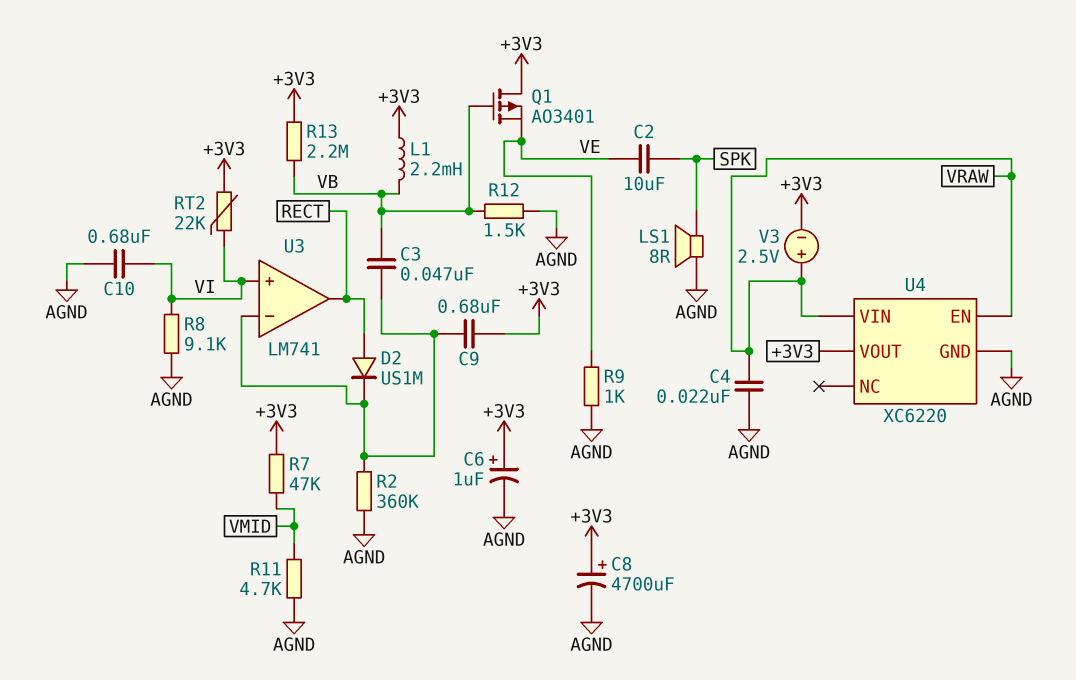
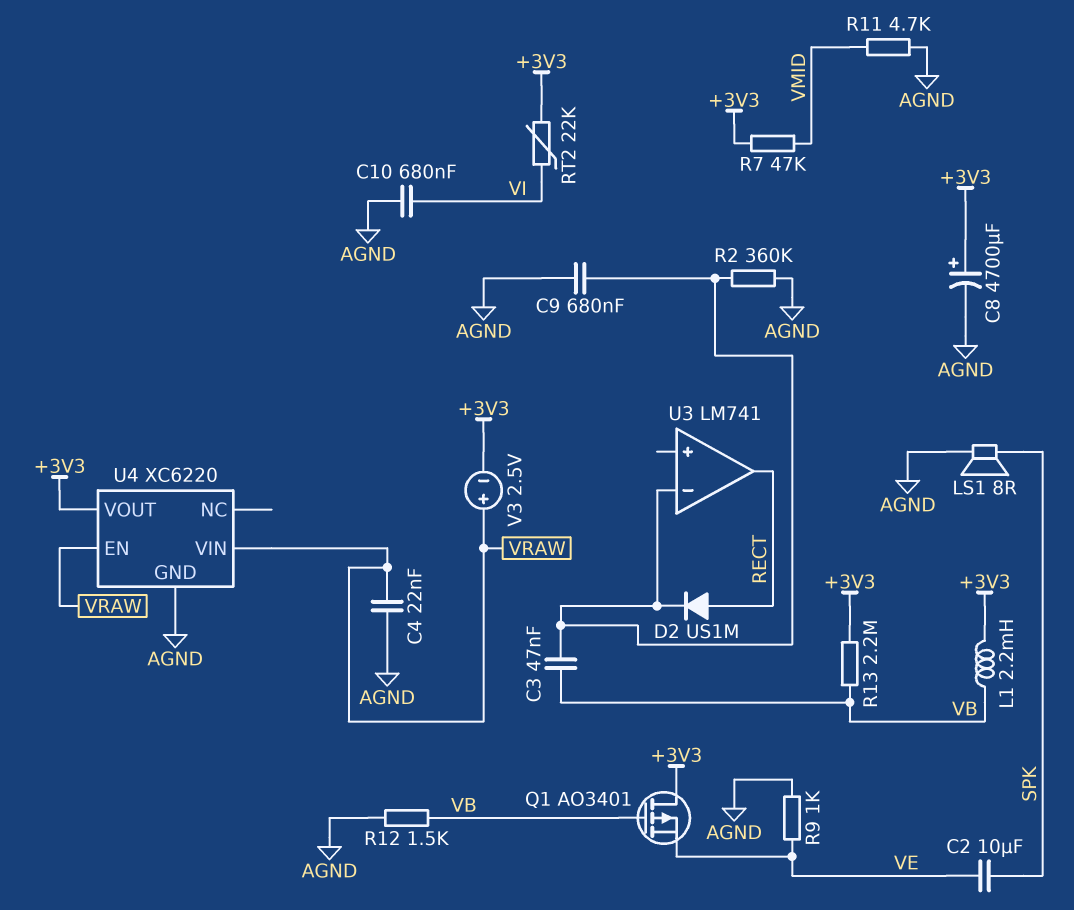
C6: 1uF (plus +3V3, minus AGND) -> none
C9: 680nF (+3V3, U3/in-) -> 680nF (AGND, U3/in-)
R8: 9.1k (AGND, VI) -> none
U3 pin in+: VI -> none

